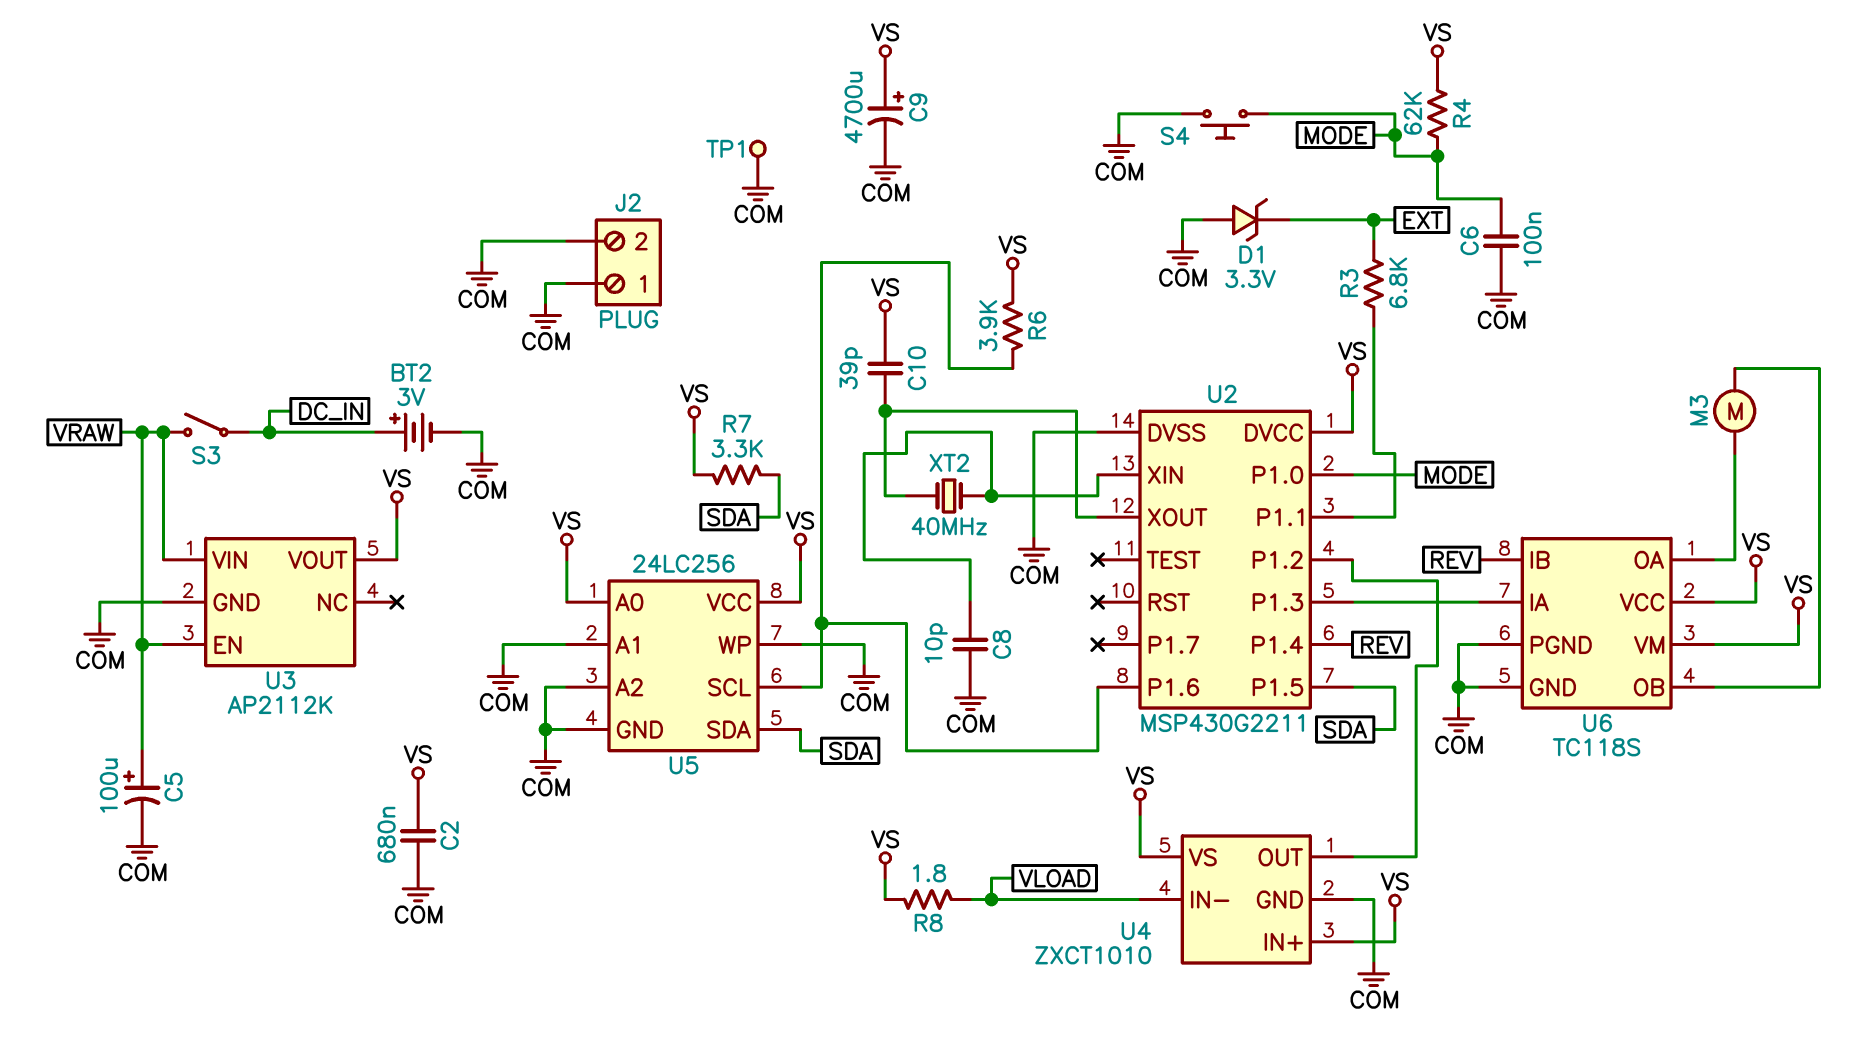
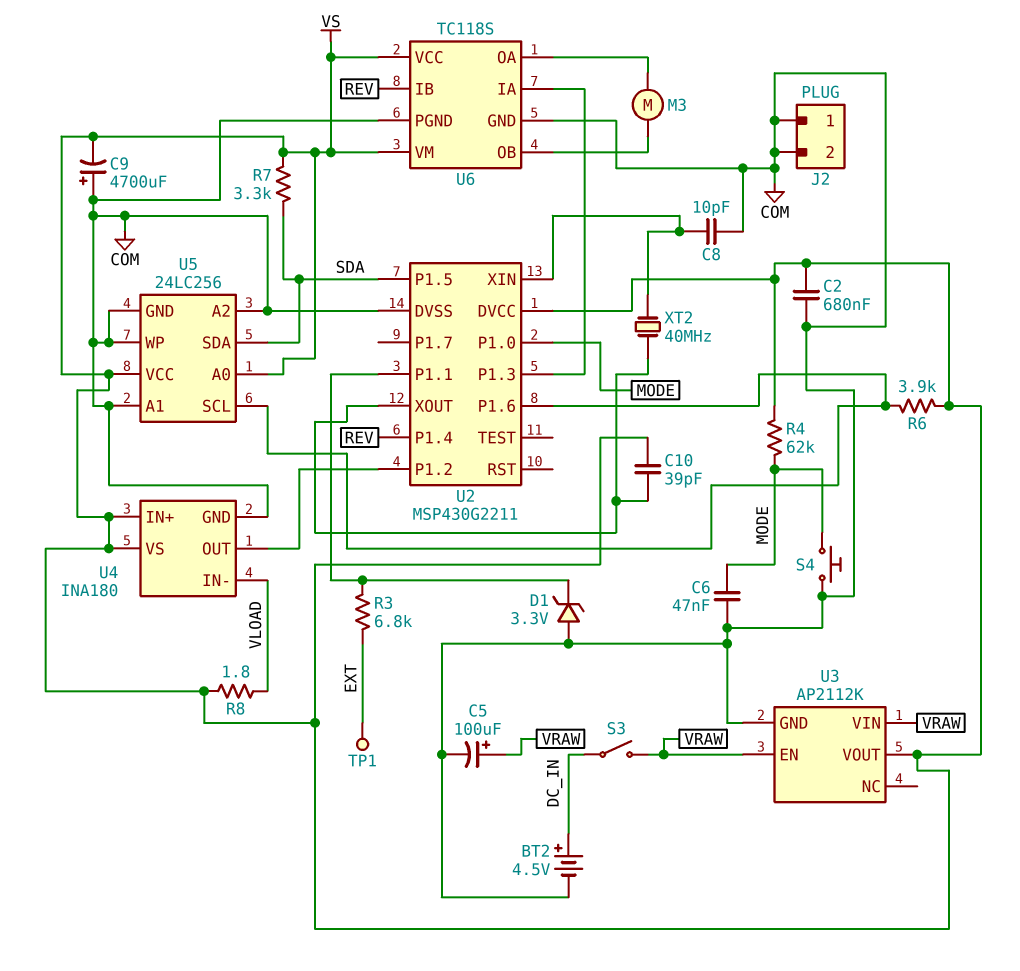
BT2: 3V (plus DC_IN, minus COM) -> 4.5V (plus DC_IN, minus COM)
C6: 100nF (COM, MODE) -> 47nF (COM, MODE)
C9: 4700uF (plus VS, minus COM) -> 4700uF (plus COM, minus VS)
D1: zener 3.3V (A COM, K EXT) -> zener 3.3V (A COM, K U2/P1.1)
TP1: test point (COM) -> test point (EXT)
U4: ZXCT1010 -> INA180

